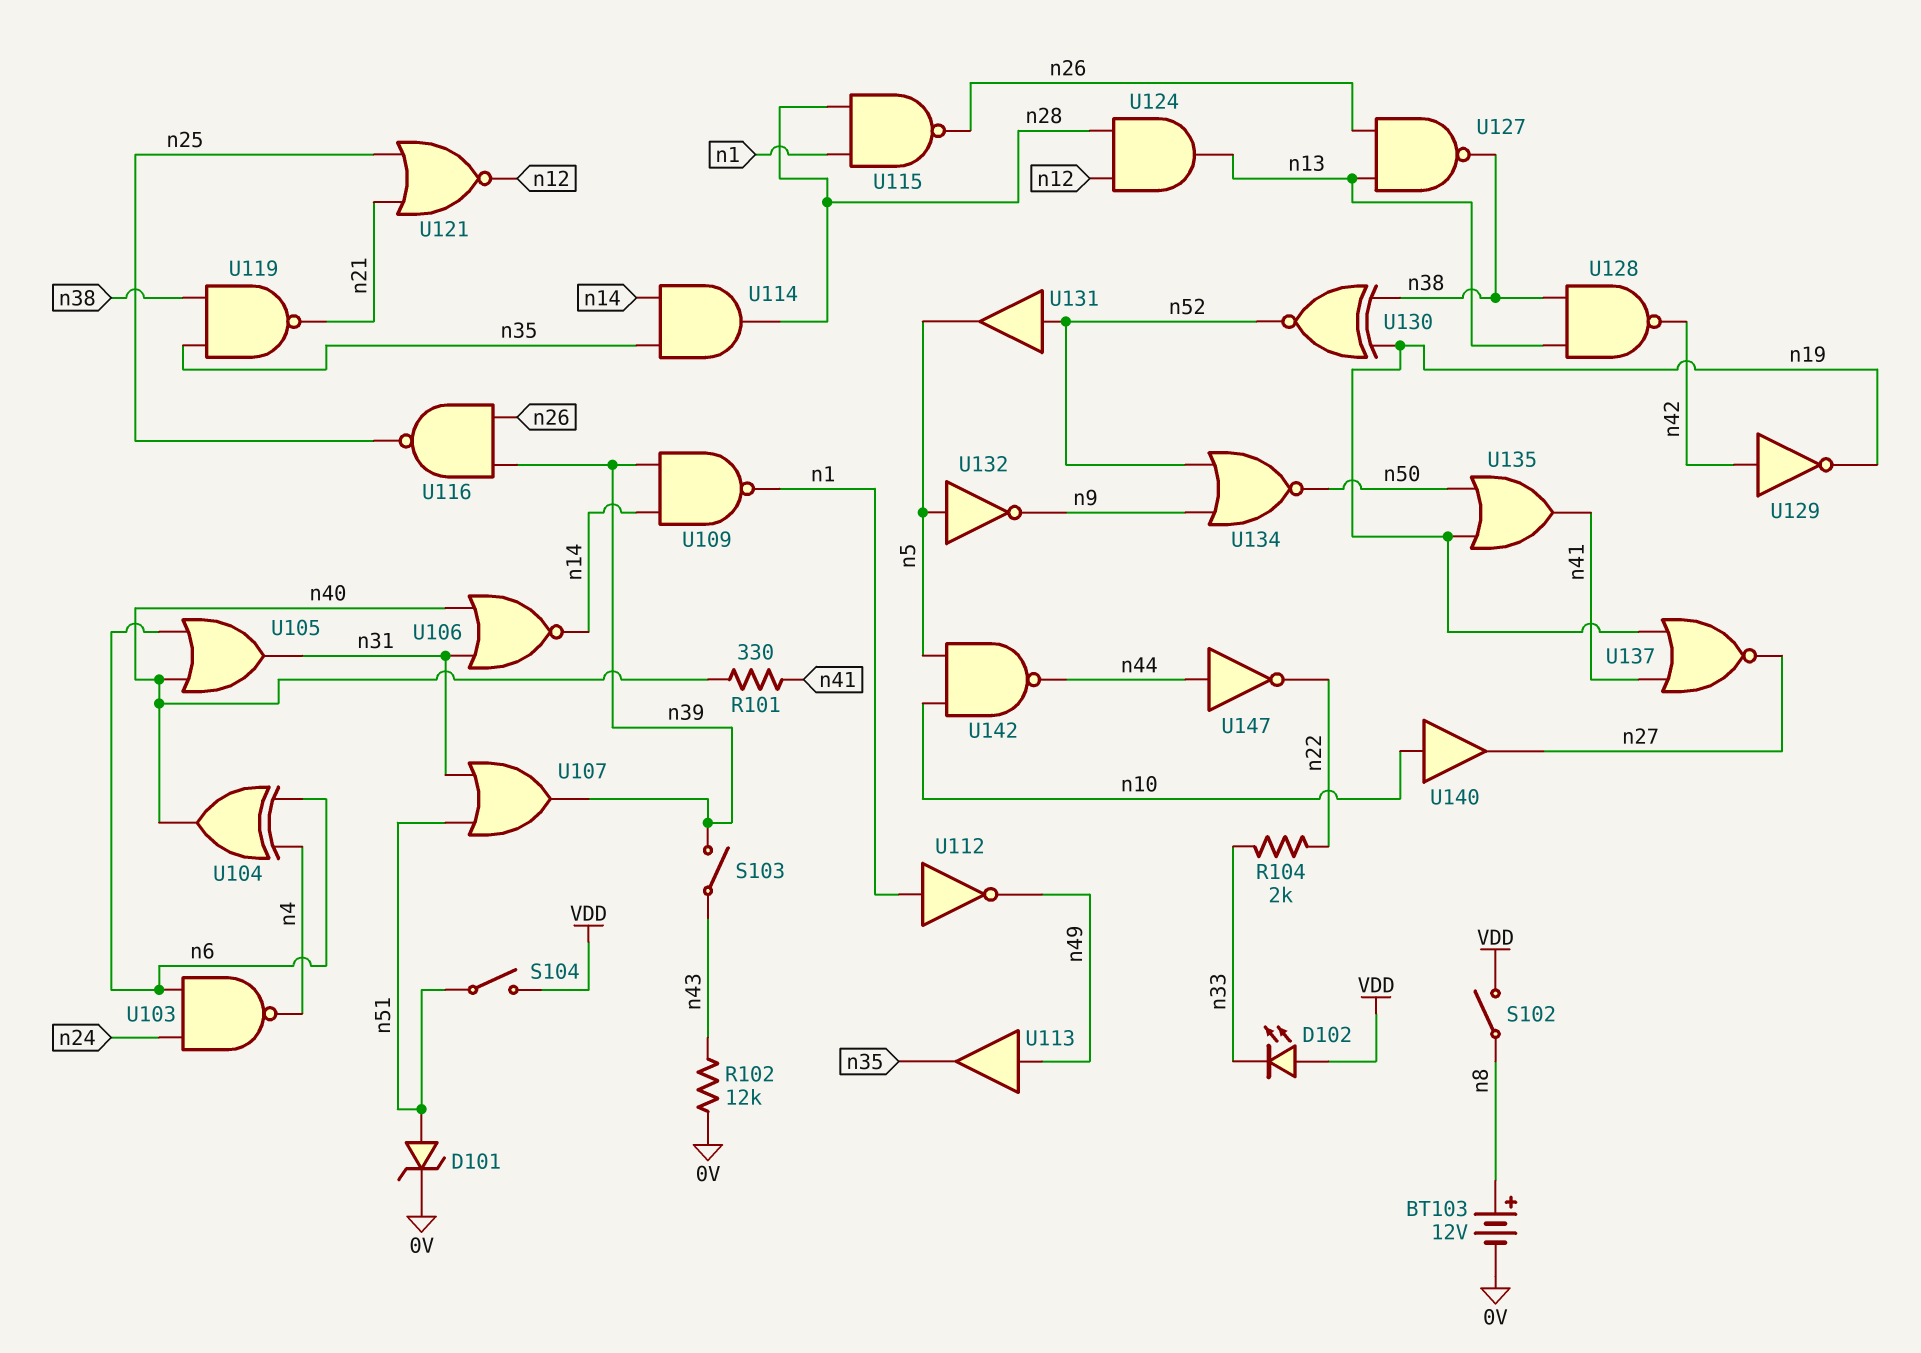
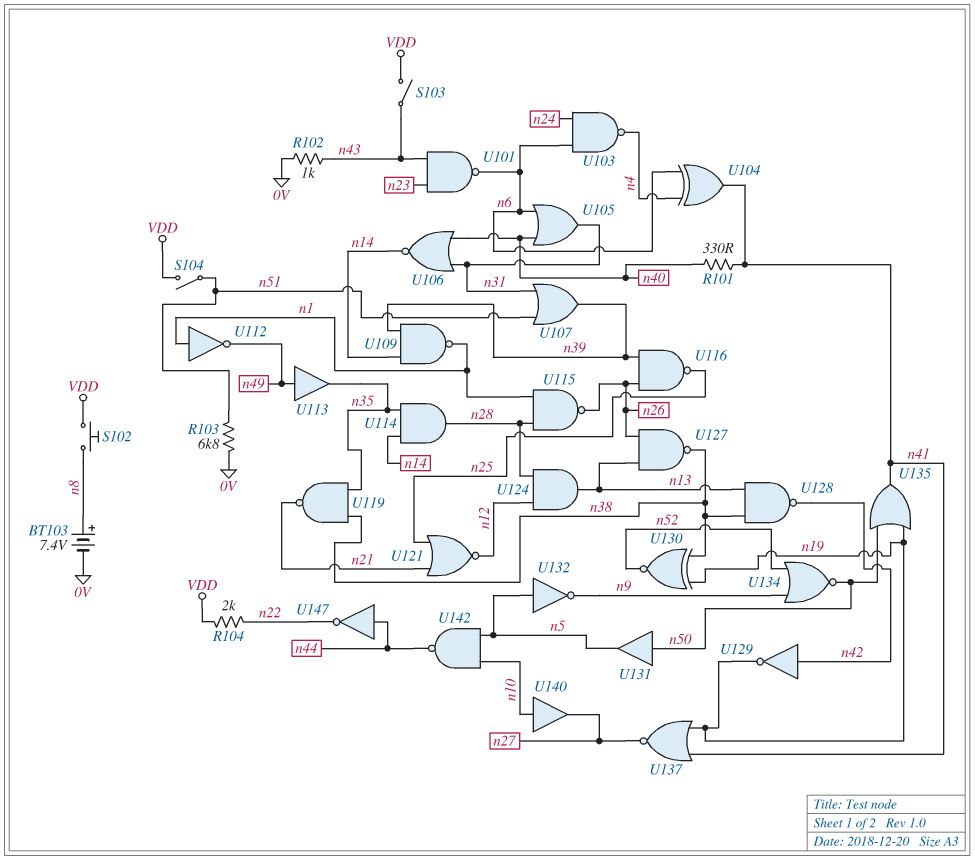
BT103: 12V (plus n8, minus 0V) -> 7.4V (plus n8, minus 0V)
D101: zener (A n51, K 0V) -> none
D102: LED (A VDD, K n33) -> none
R102: 12k (0V, n43) -> 1k (0V, n43)
R103: none -> 6.8k (0V, n51)
R104: 2k (n22, n33) -> 2k (VDD, n22)
S102: switch (VDD, n8) -> button (VDD, n8)
S103: switch (n39, n43) -> switch (VDD, n43)
U101: none -> NAND (in n23, in n43, out n6)
U104: XOR (in n4, in n6, out n40) -> XOR (in n4, in n6, out n41)
U131: buffer (in n52, out n5) -> buffer (in n50, out n5)

